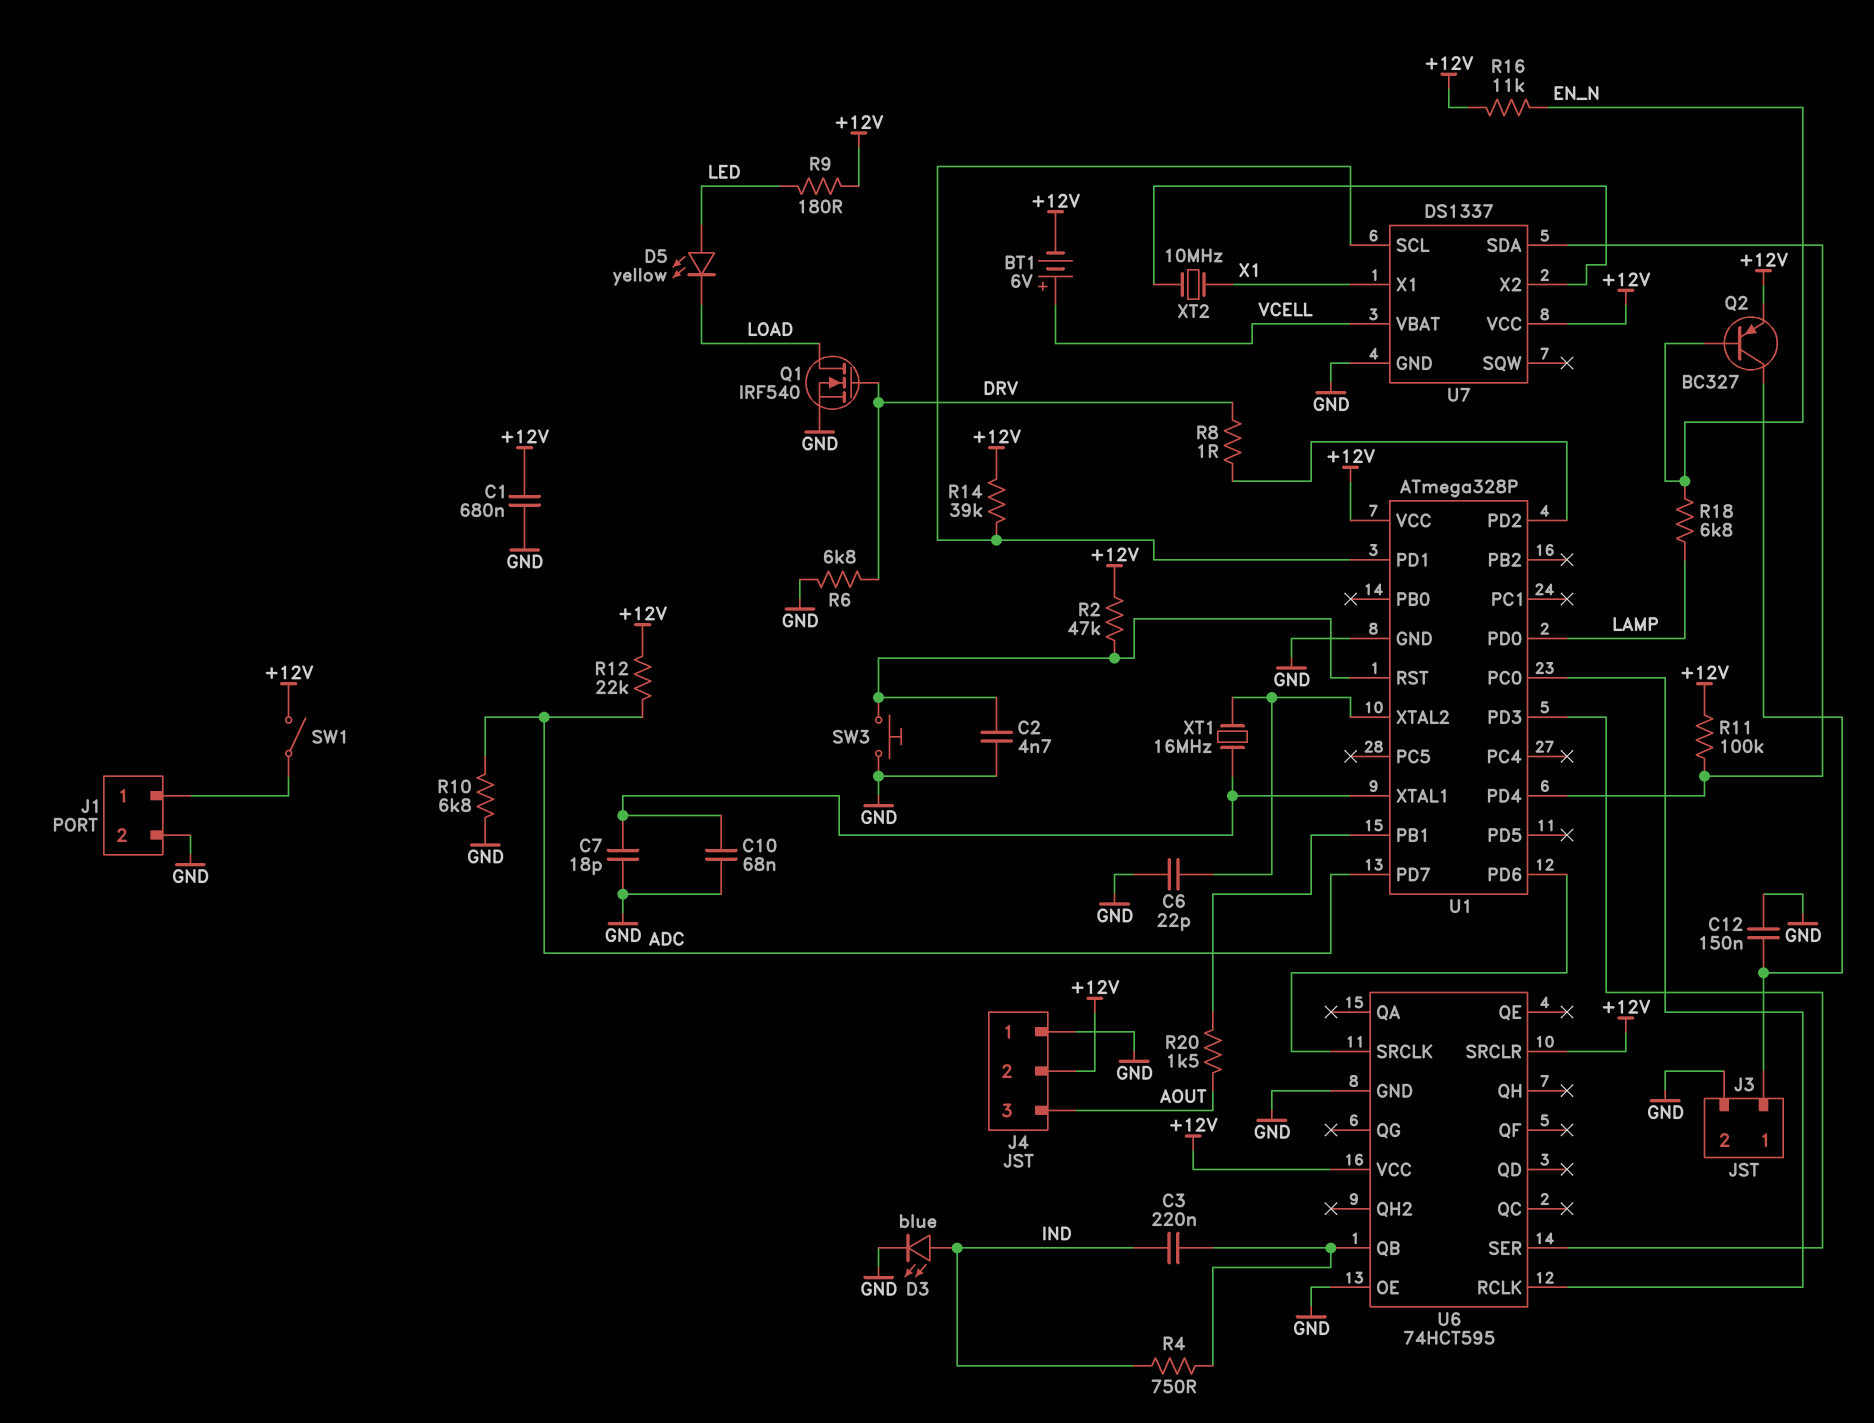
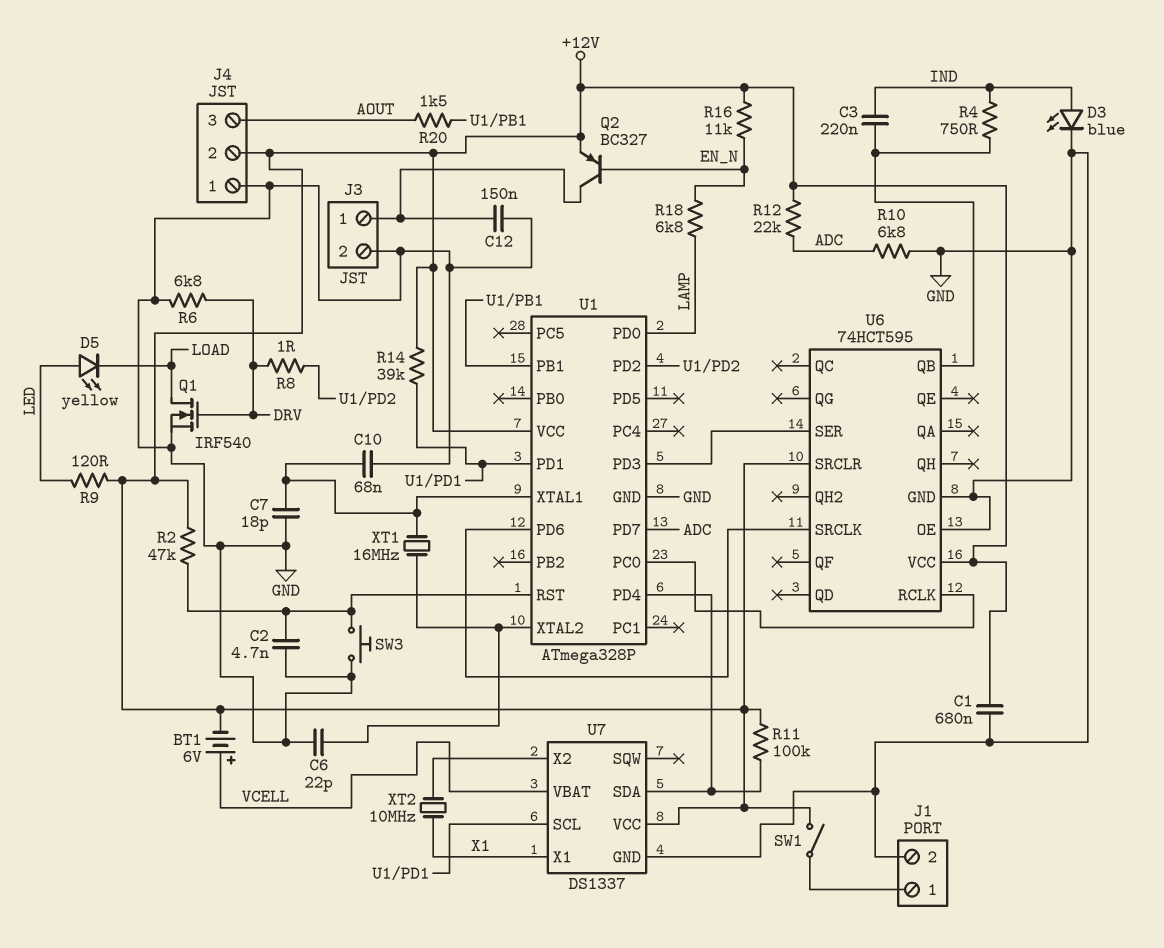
R9: 180 (+12V, LED) -> 120 (+12V, LED)

